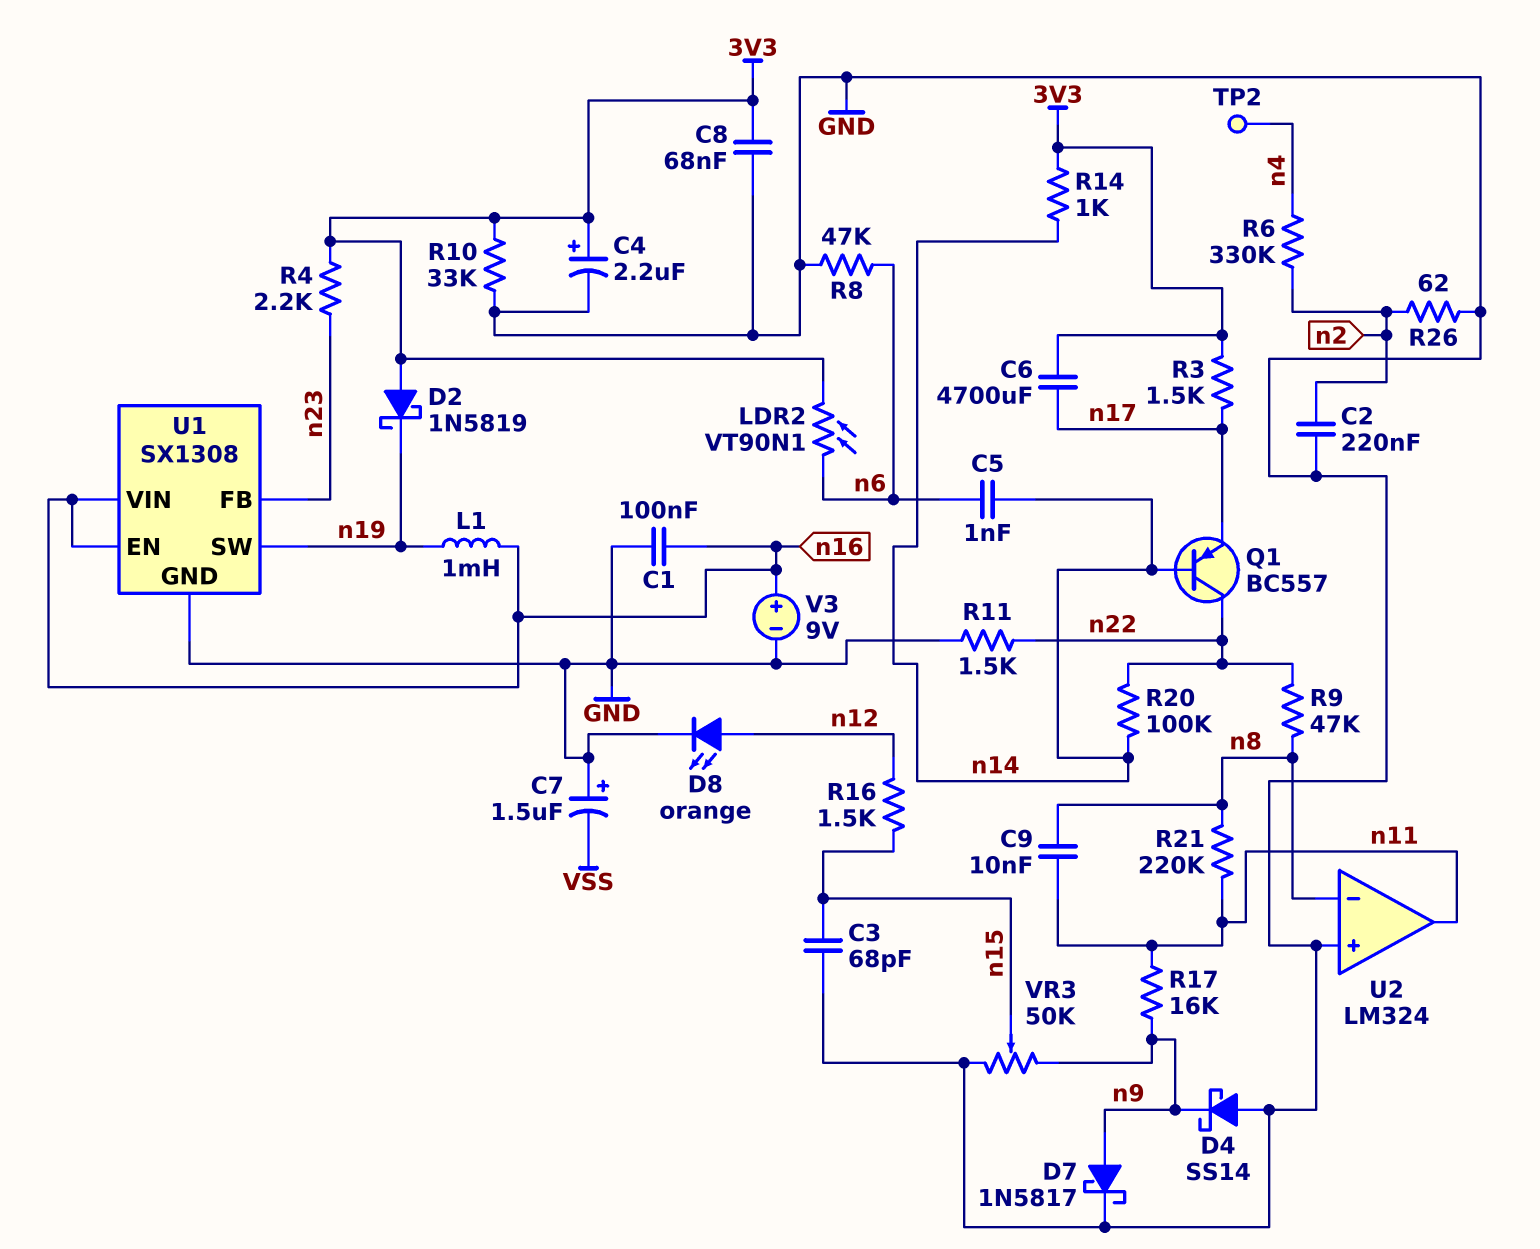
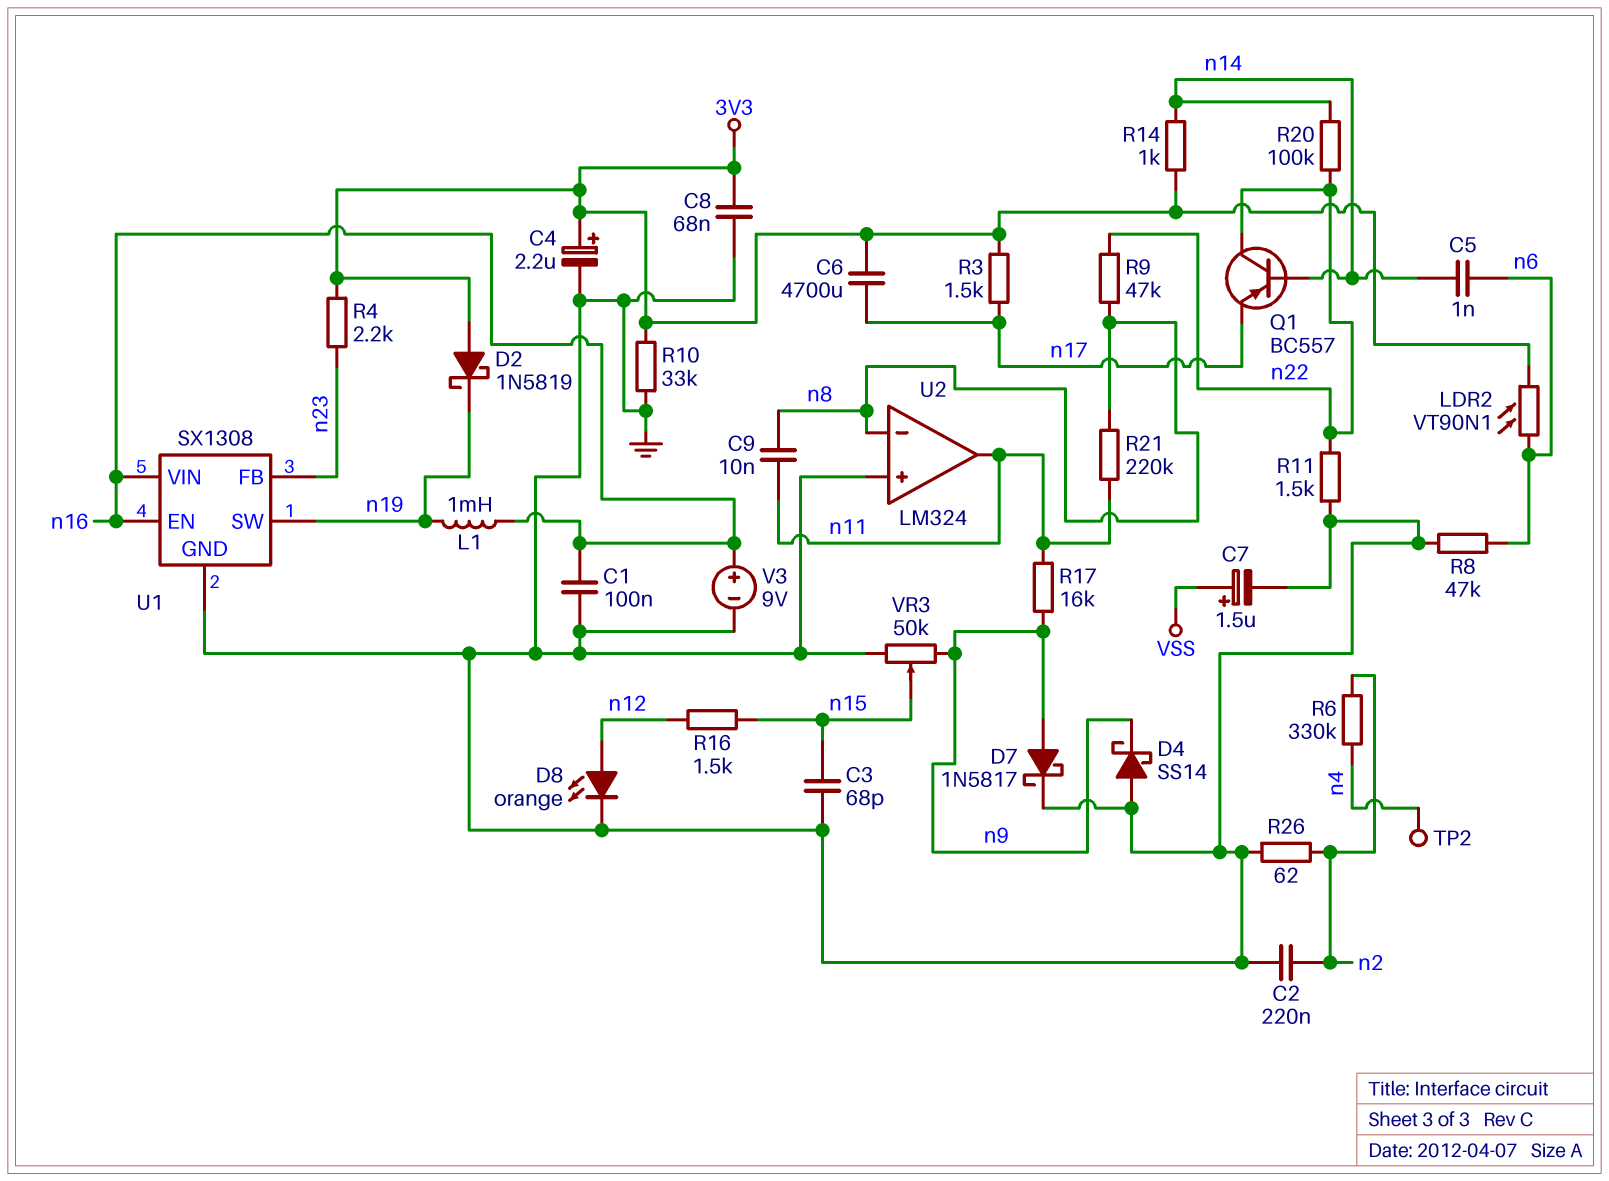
C7: 1.5uF (plus GND, minus VSS) -> 1.5uF (plus VSS, minus GND)

